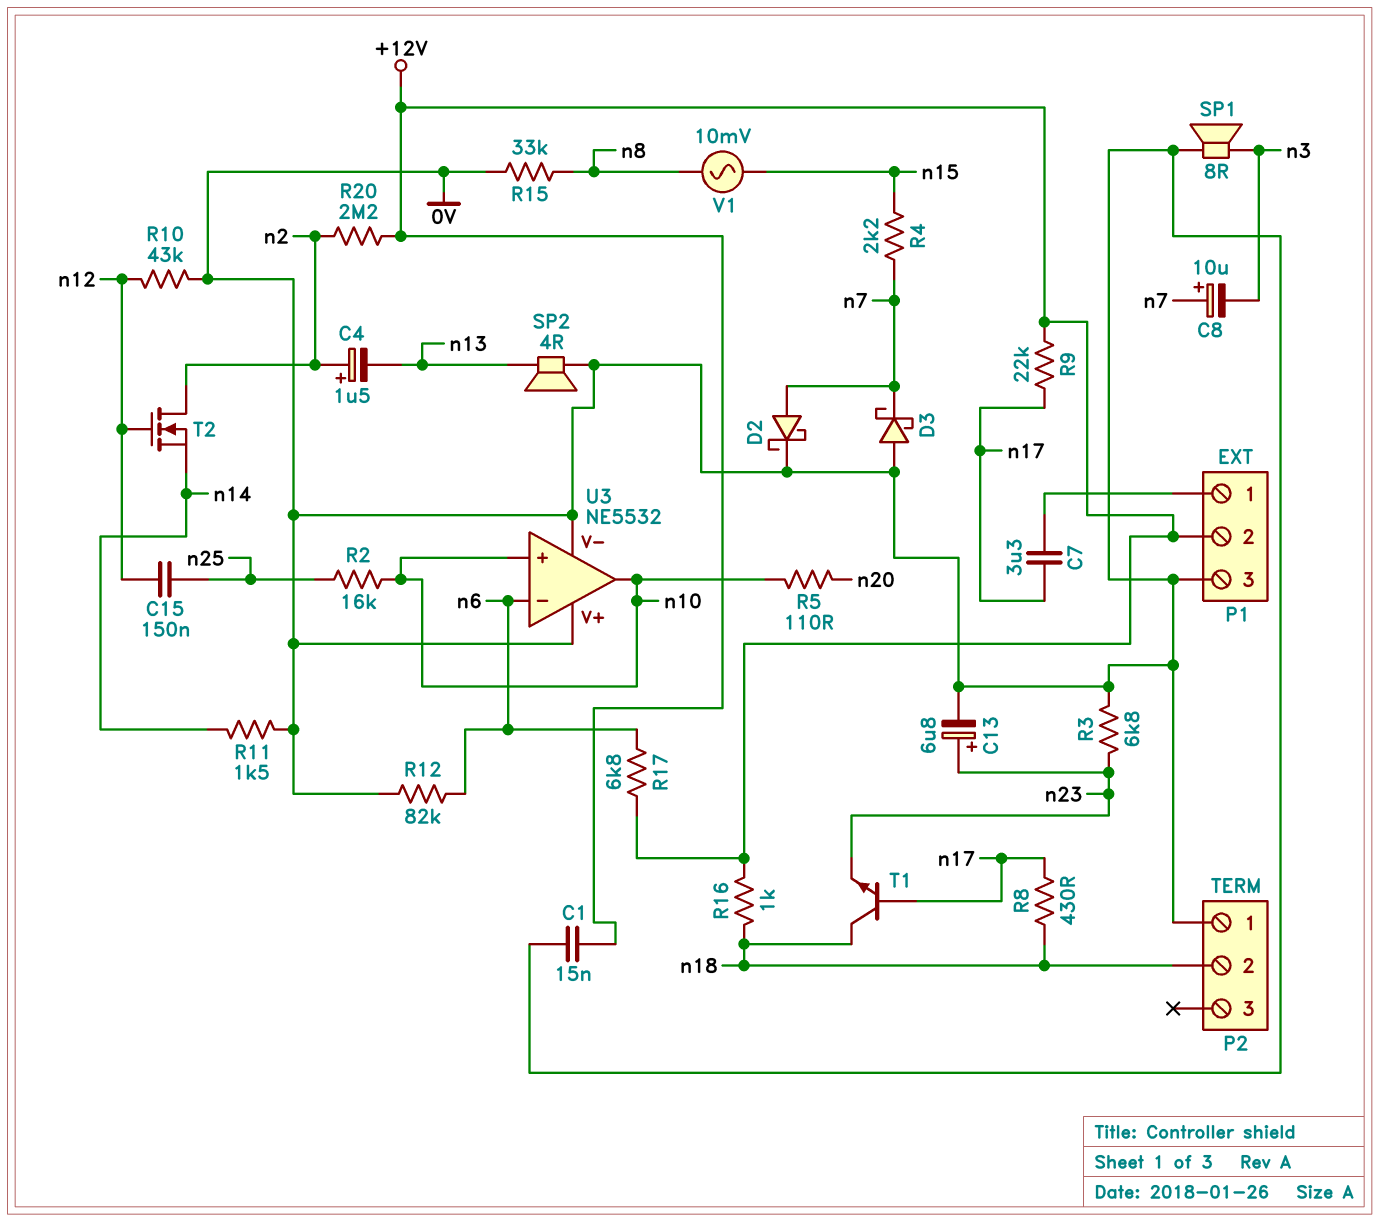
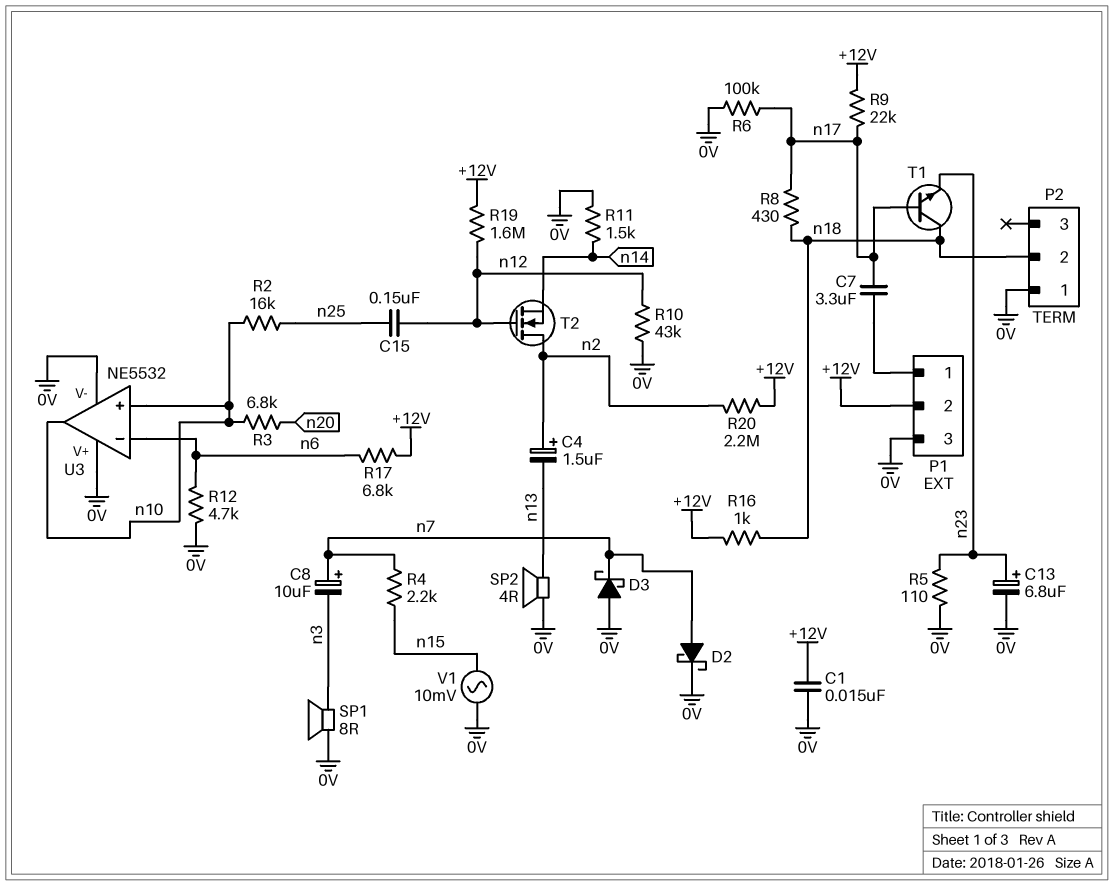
R3: 6.8k (0V, n23) -> 6.8k (n10, n20)
R5: 110 (n10, n20) -> 110 (0V, n23)
R6: none -> 100k (0V, n17)
R12: 82k (0V, n6) -> 4.7k (0V, n6)
R15: 33k (0V, n8) -> none
R19: none -> 1.6M (+12V, n12)
V1: AC 10mV (n8, n15) -> AC 10mV (0V, n15)

